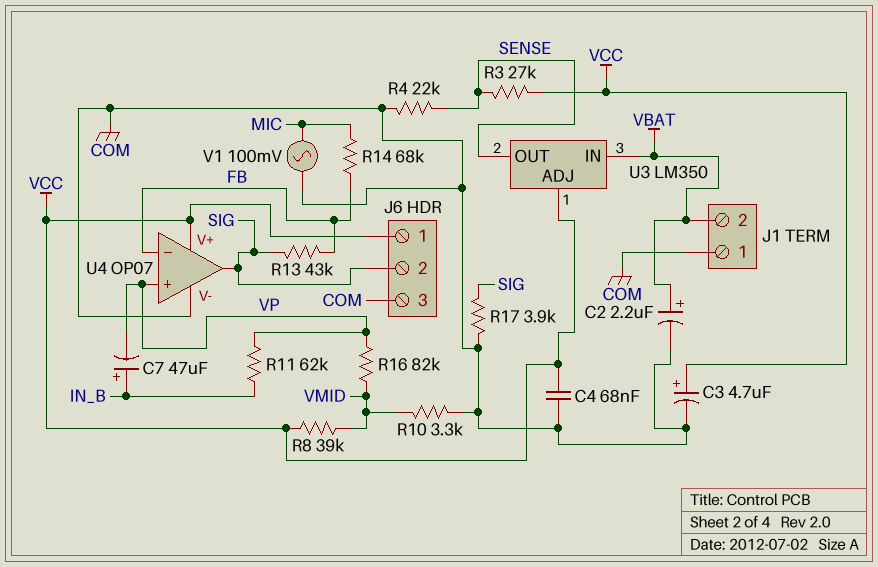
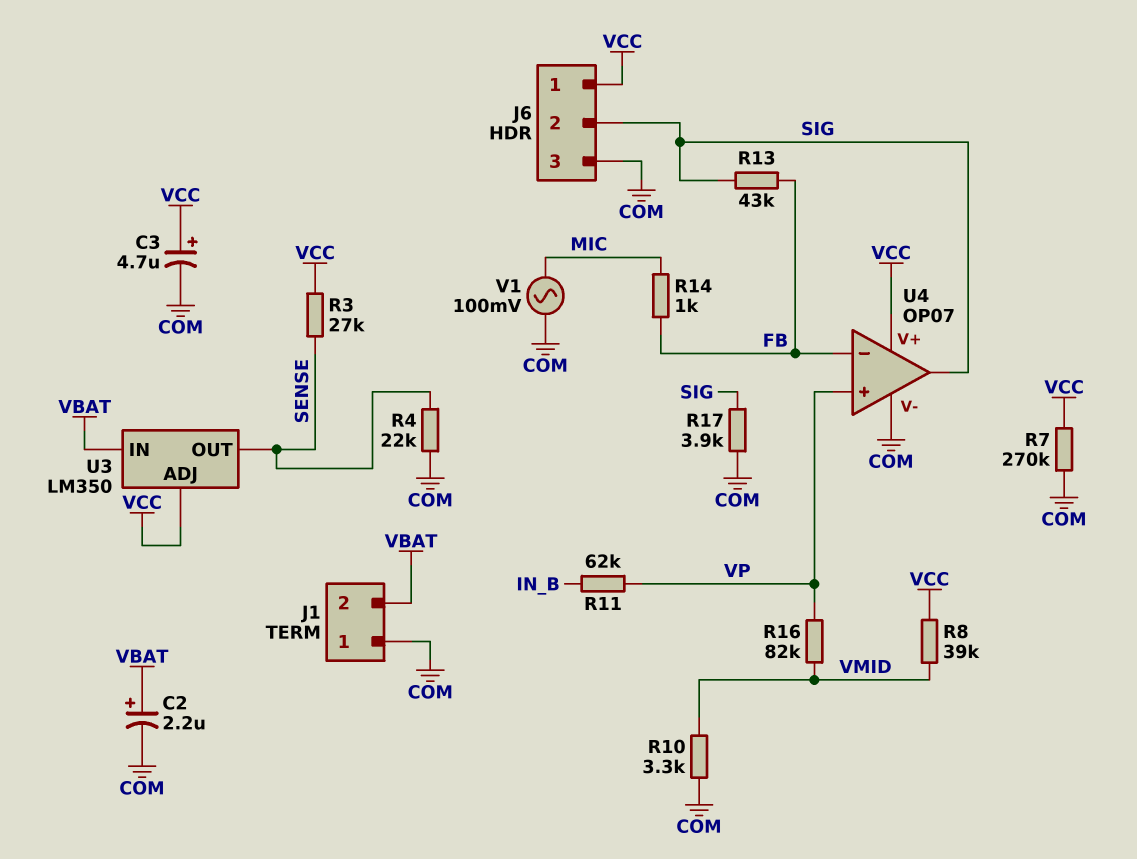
C4: 68nF (COM, VCC) -> none
C7: 47uF (plus IN_B, minus VP) -> none
R7: none -> 270k (COM, VCC)
R14: 68k (FB, MIC) -> 1k (FB, MIC)

